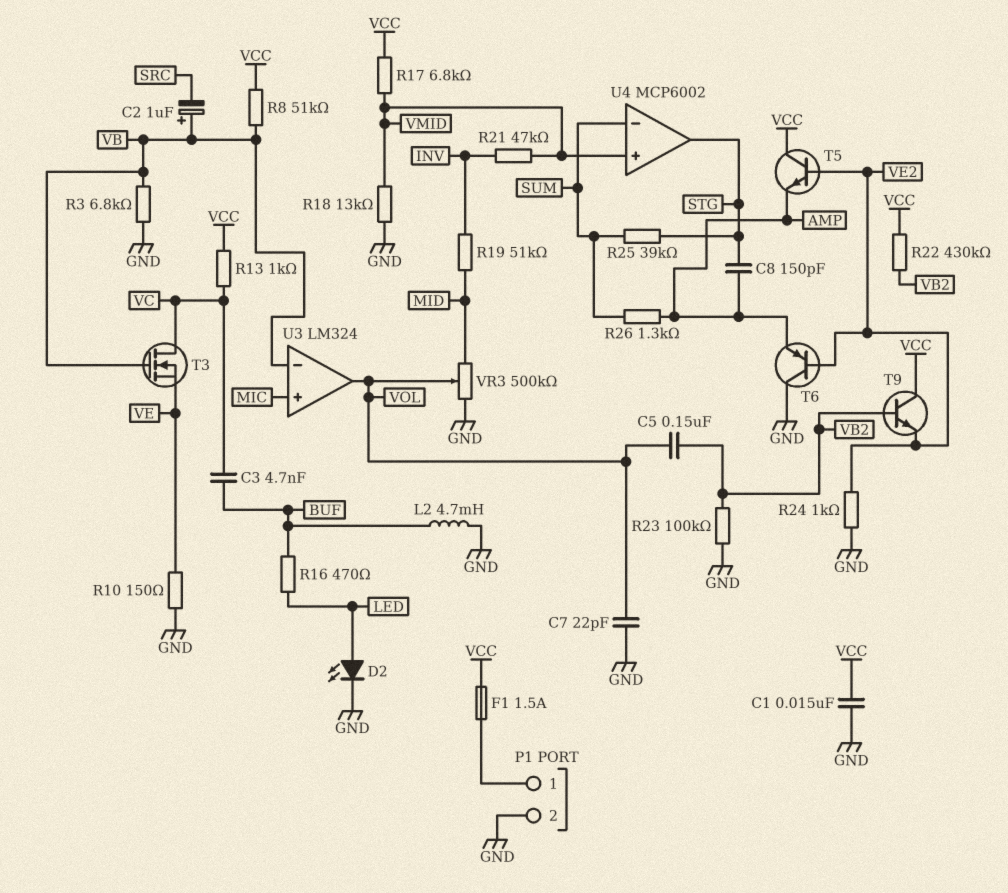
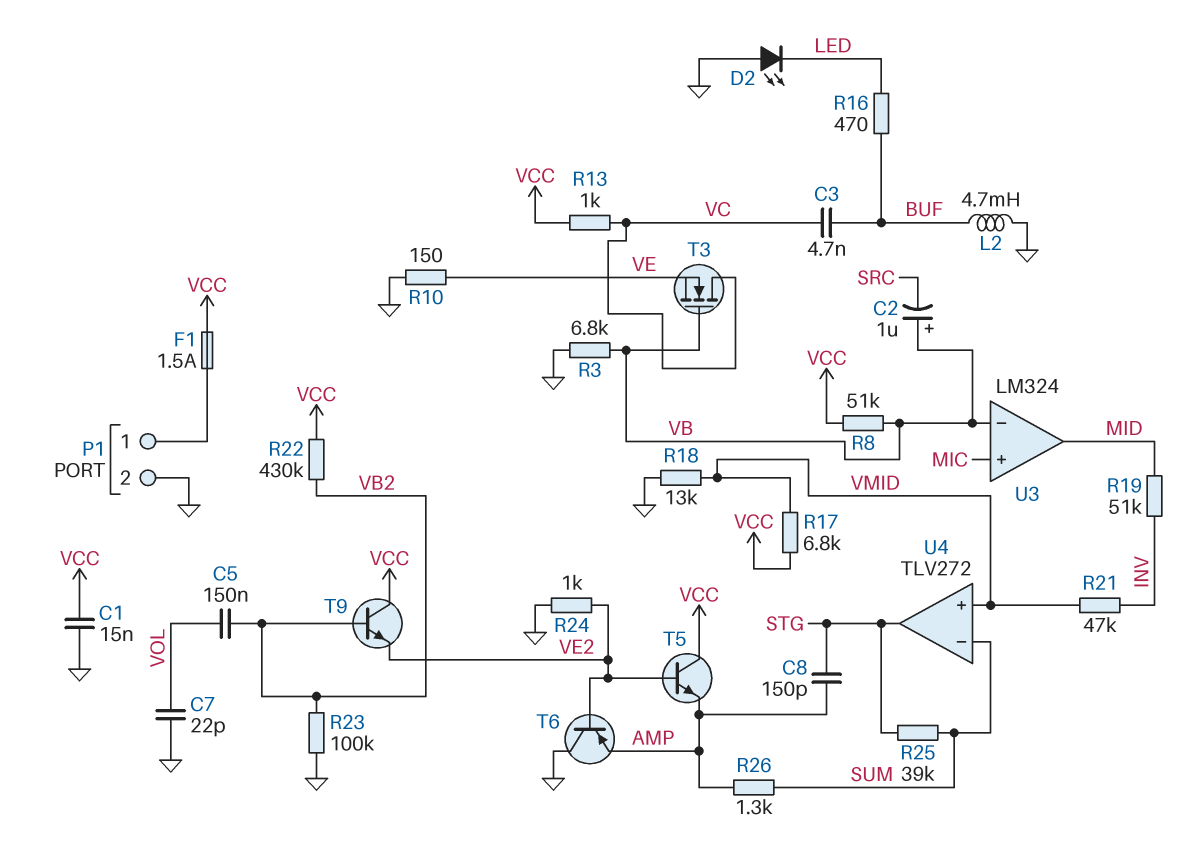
D2: LED (A LED, K GND) -> LED (A GND, K LED)
U3 pin out: VOL -> MID
U4: MCP6002 -> TLV272
VR3: 500k (GND, MID, wiper VOL) -> none

